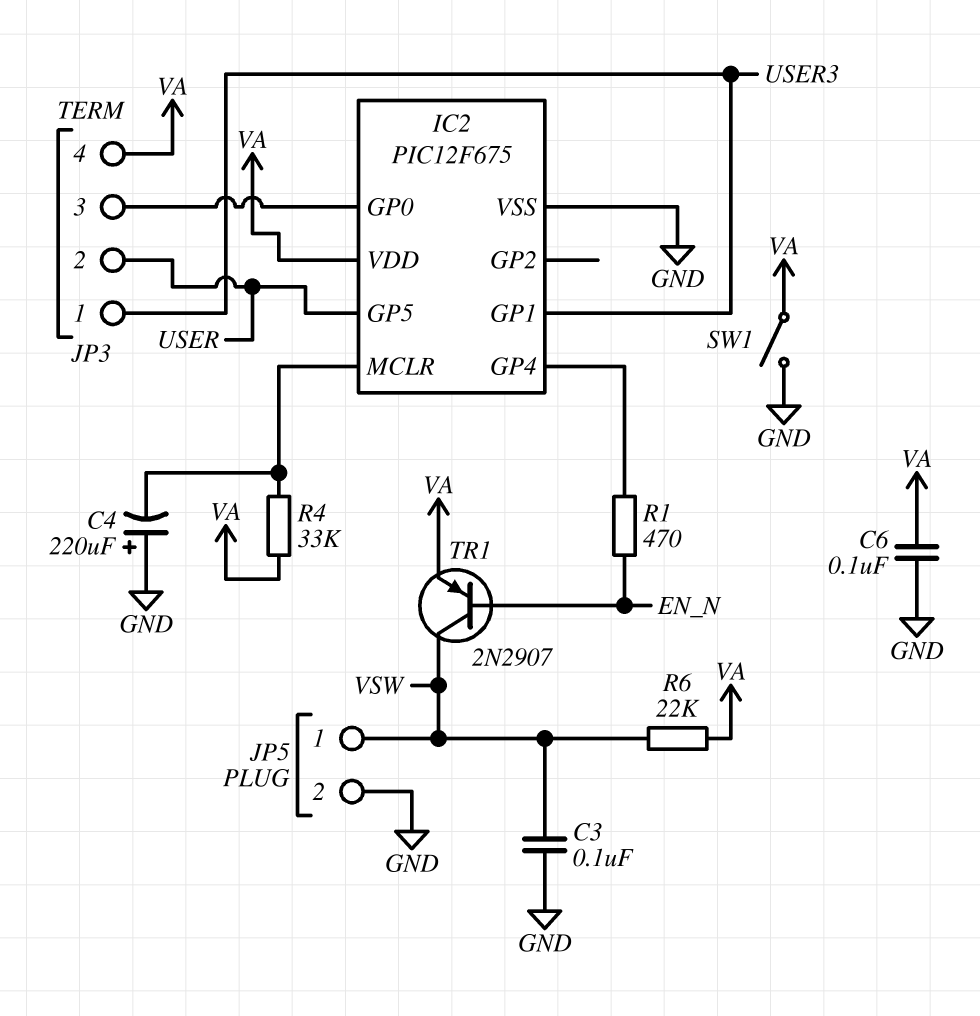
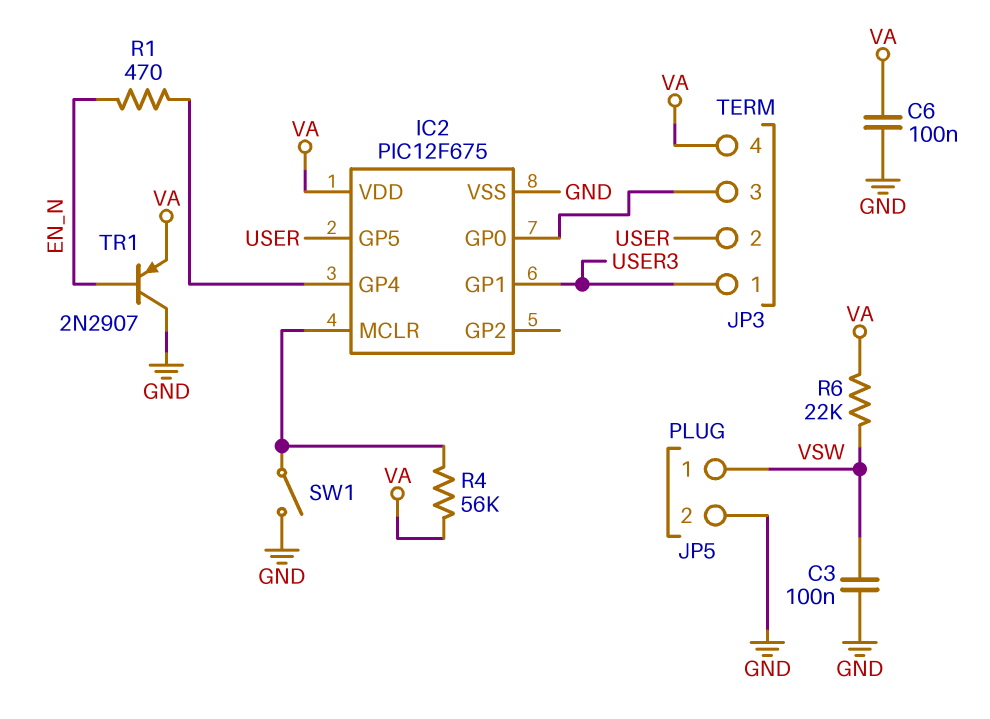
C4: 220uF (plus GND, minus IC2/MCLR) -> none
R4: 33k (IC2/MCLR, VA) -> 56k (IC2/MCLR, VA)
SW1: switch (GND, VA) -> switch (GND, IC2/MCLR)
TR1: PNP 2N2907 (B EN_N, C VSW, E VA) -> PNP 2N2907 (B EN_N, C GND, E VA)

